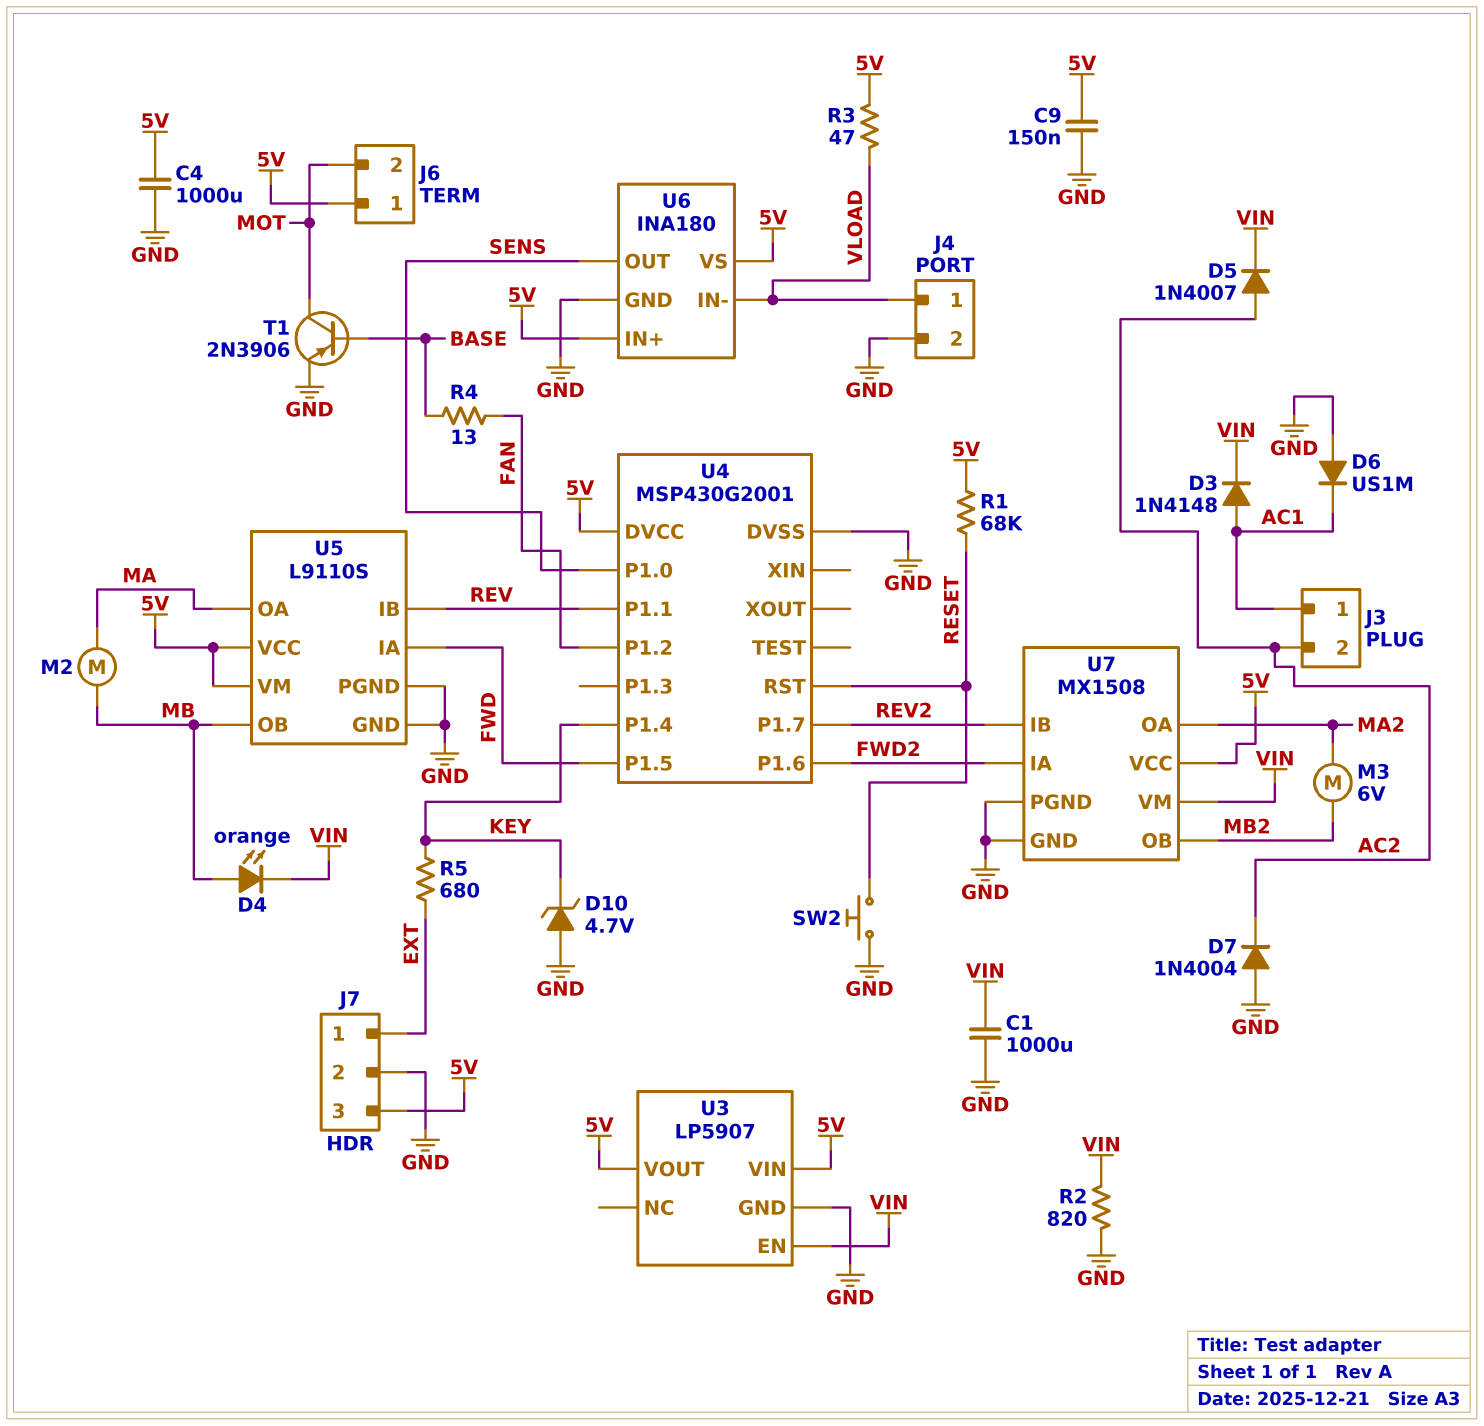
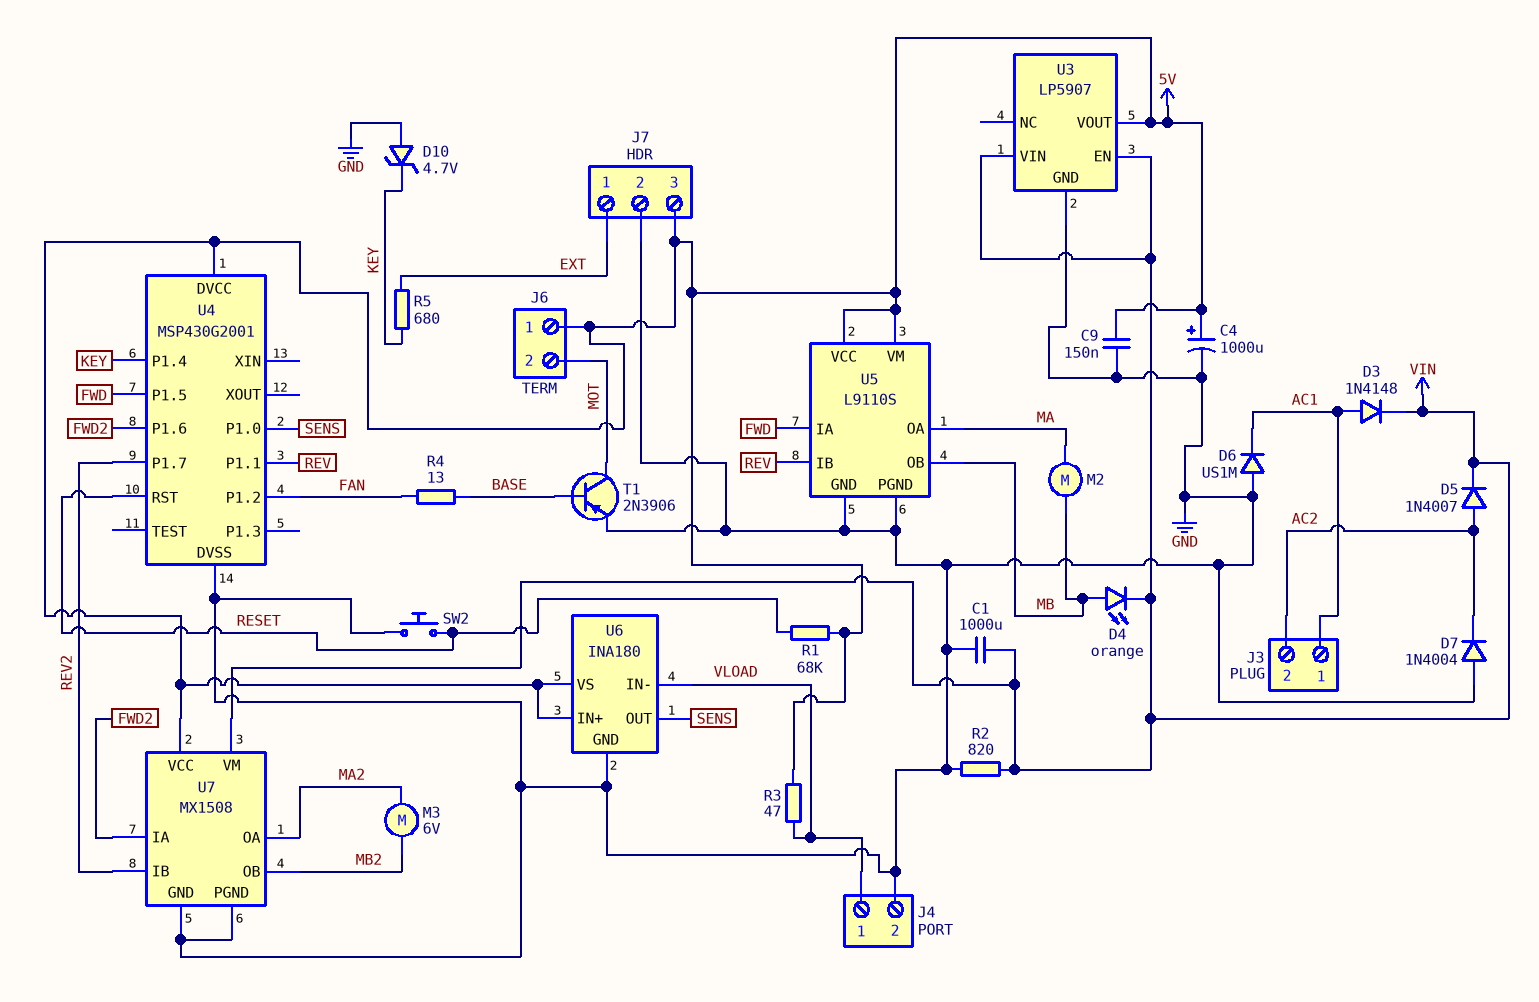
C4: 1000uF (5V, GND) -> 1000uF (plus 5V, minus GND)
U3 pin VIN: 5V -> VIN

